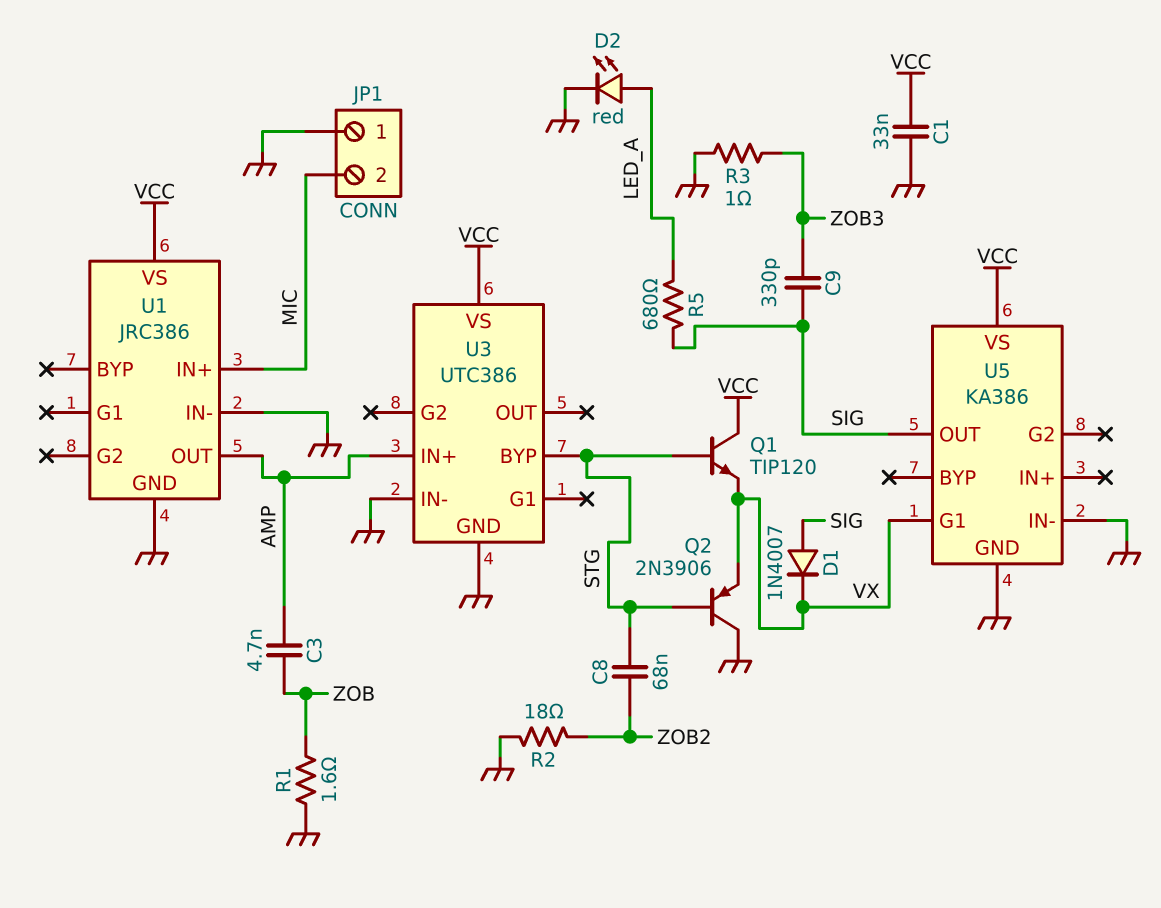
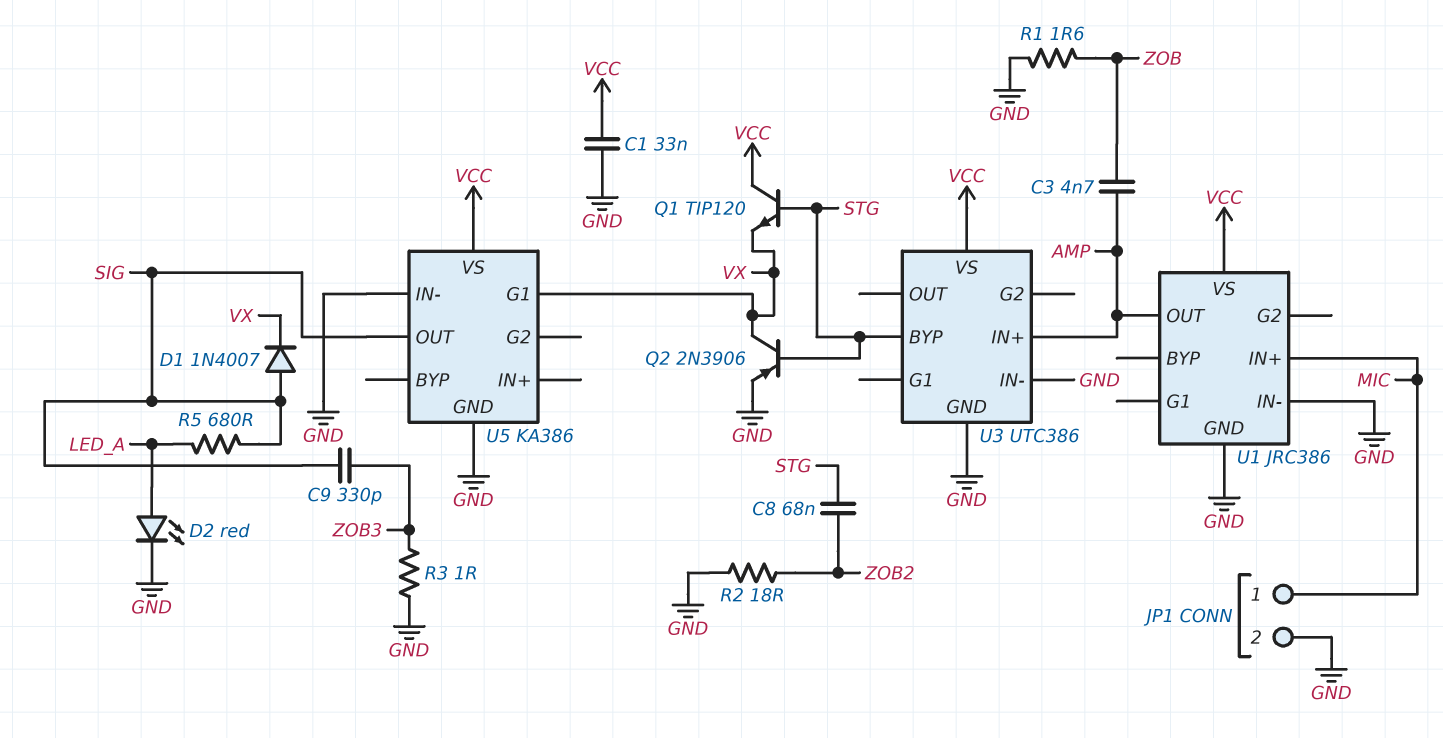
JP1 pin 1: GND -> MIC
JP1 pin 2: MIC -> GND
Q2: PNP 2N3906 (B STG, C GND, E VX) -> PNP 2N3906 (B STG, C VX, E GND)

